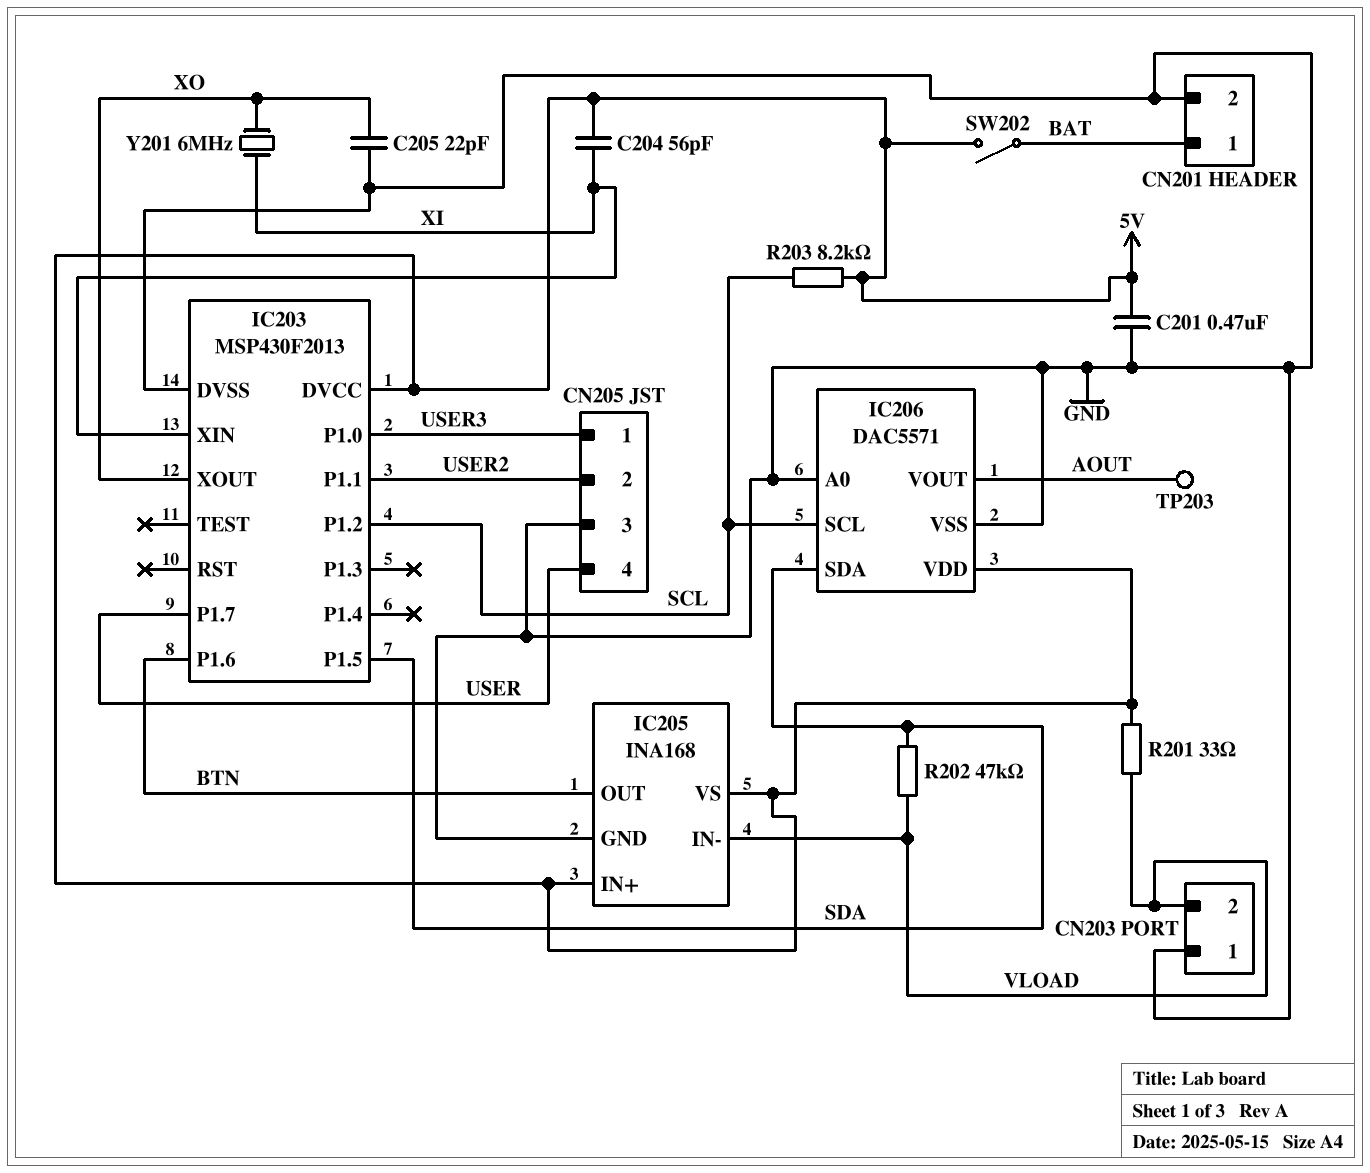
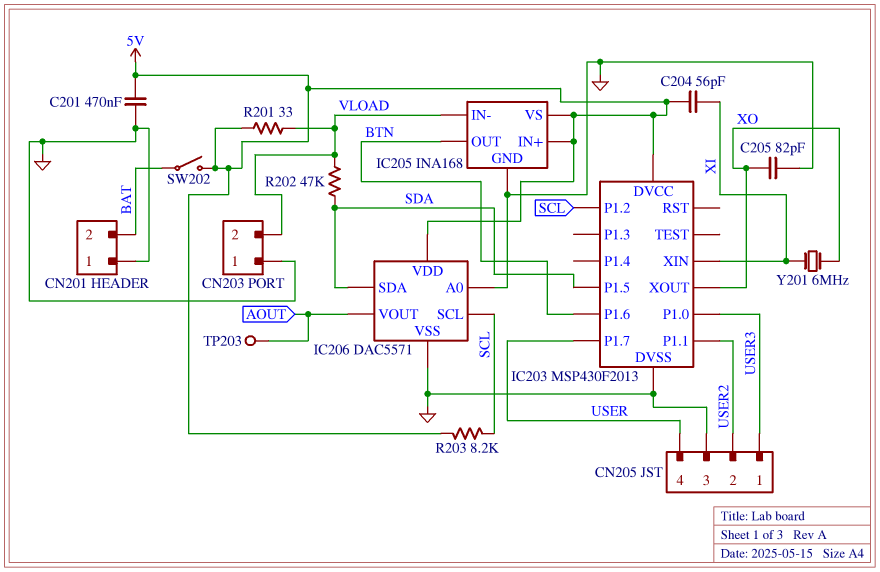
C205: 22pF (GND, XO) -> 82pF (GND, XO)
CN201 pin 1: BAT -> GND
CN201 pin 2: GND -> BAT

